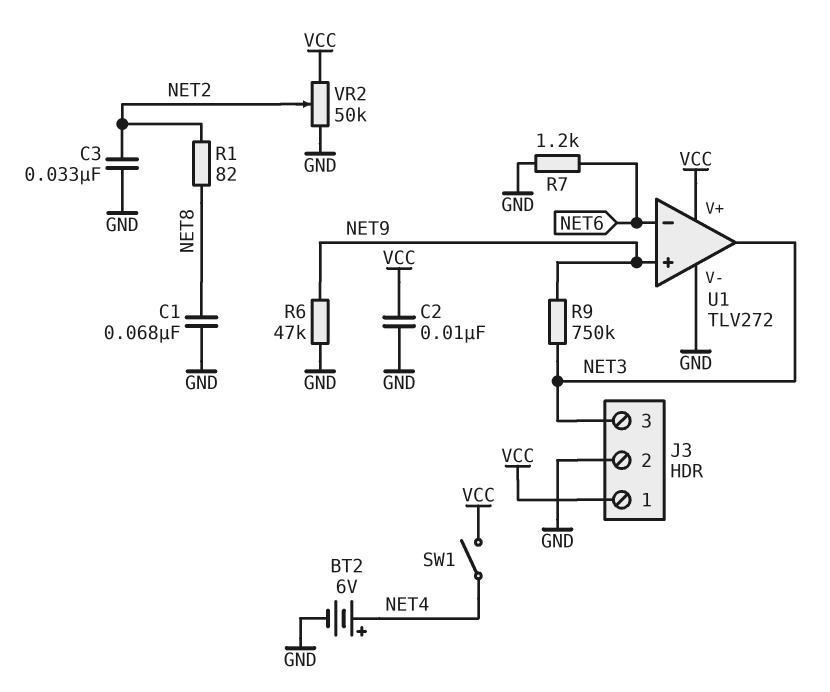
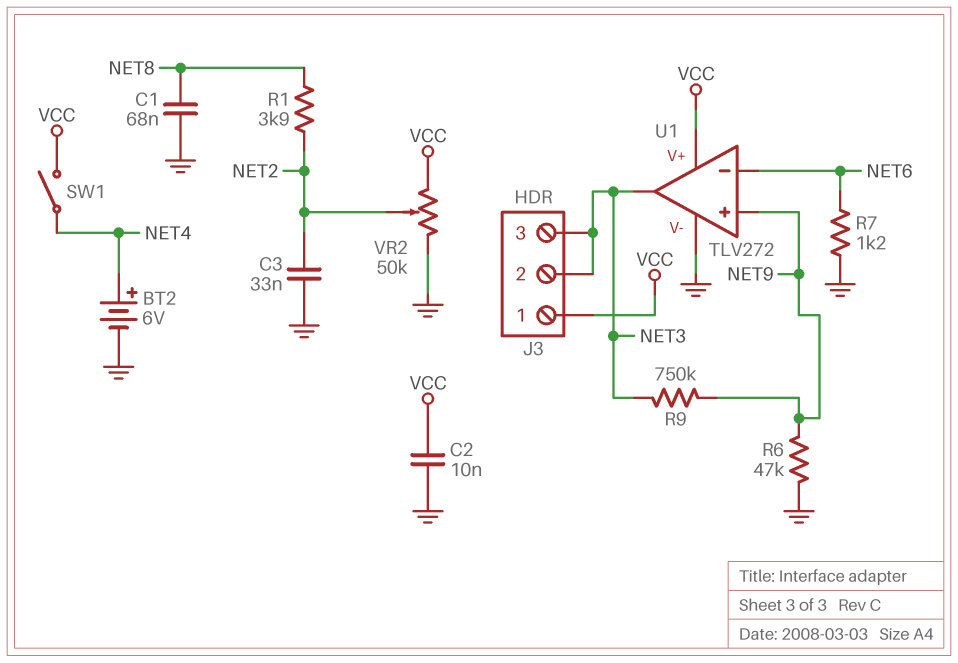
J3 pin 2: GND -> NET3
R1: 82 (NET2, NET8) -> 3.9k (NET2, NET8)

